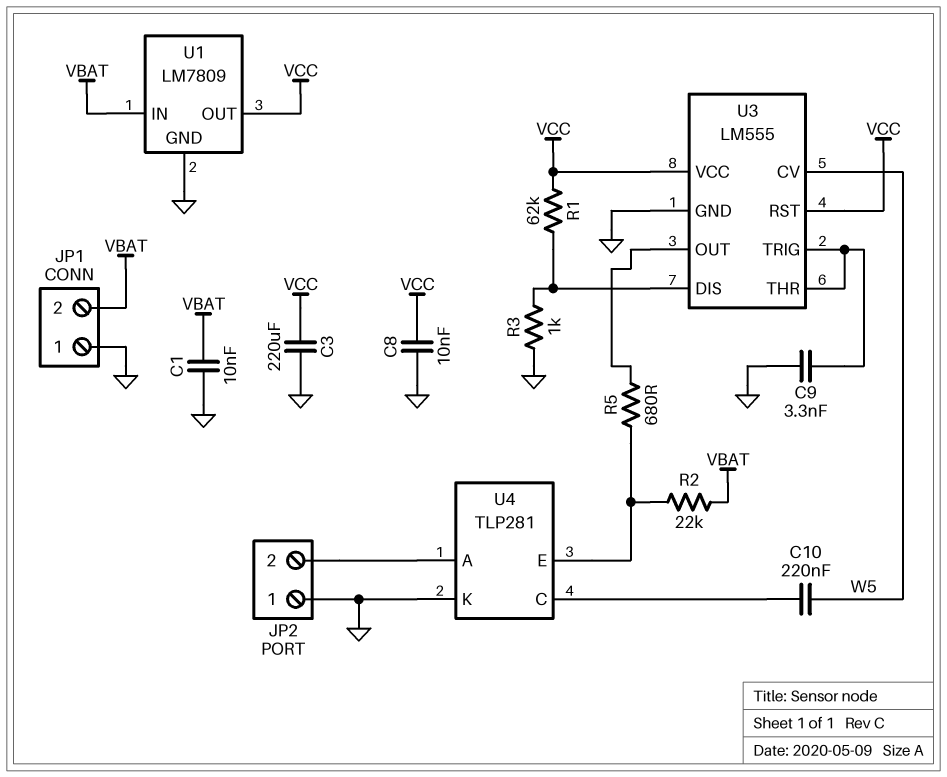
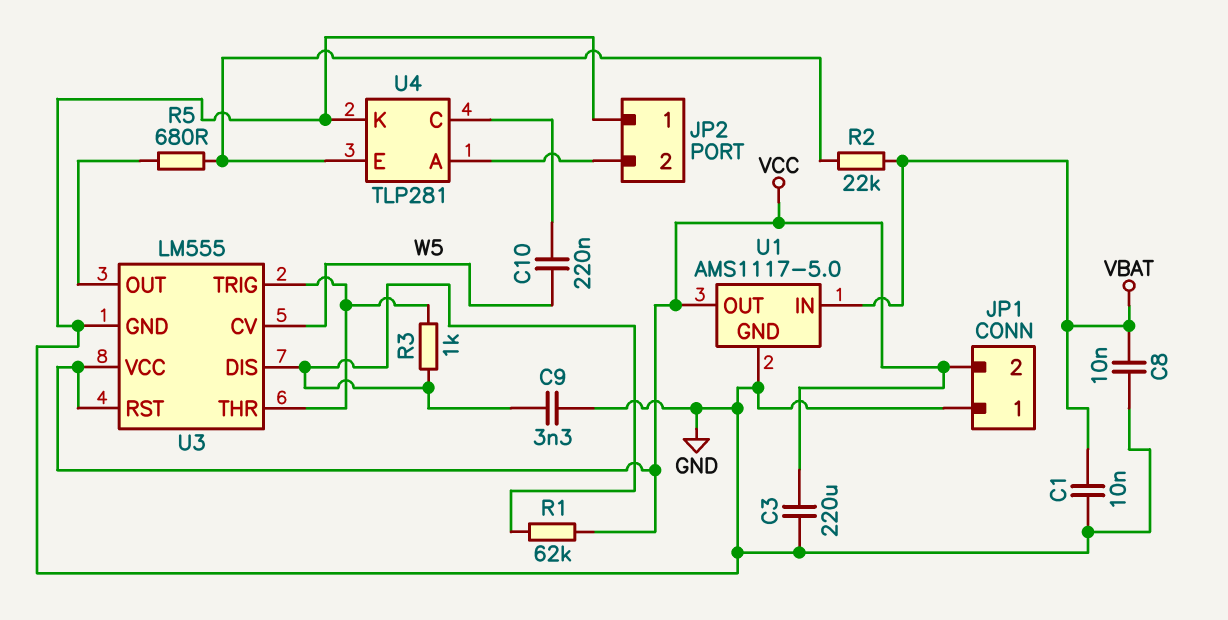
C8: 10nF (GND, VCC) -> 10nF (GND, VBAT)
C9: 3.3nF (GND, U3/THR) -> 3.3nF (GND, U3/DIS)
JP1 pin 2: VBAT -> VCC
R3: 1k (GND, U3/DIS) -> 1k (U3/DIS, U3/THR)
U1: LM7809 -> AMS1117-5.0

